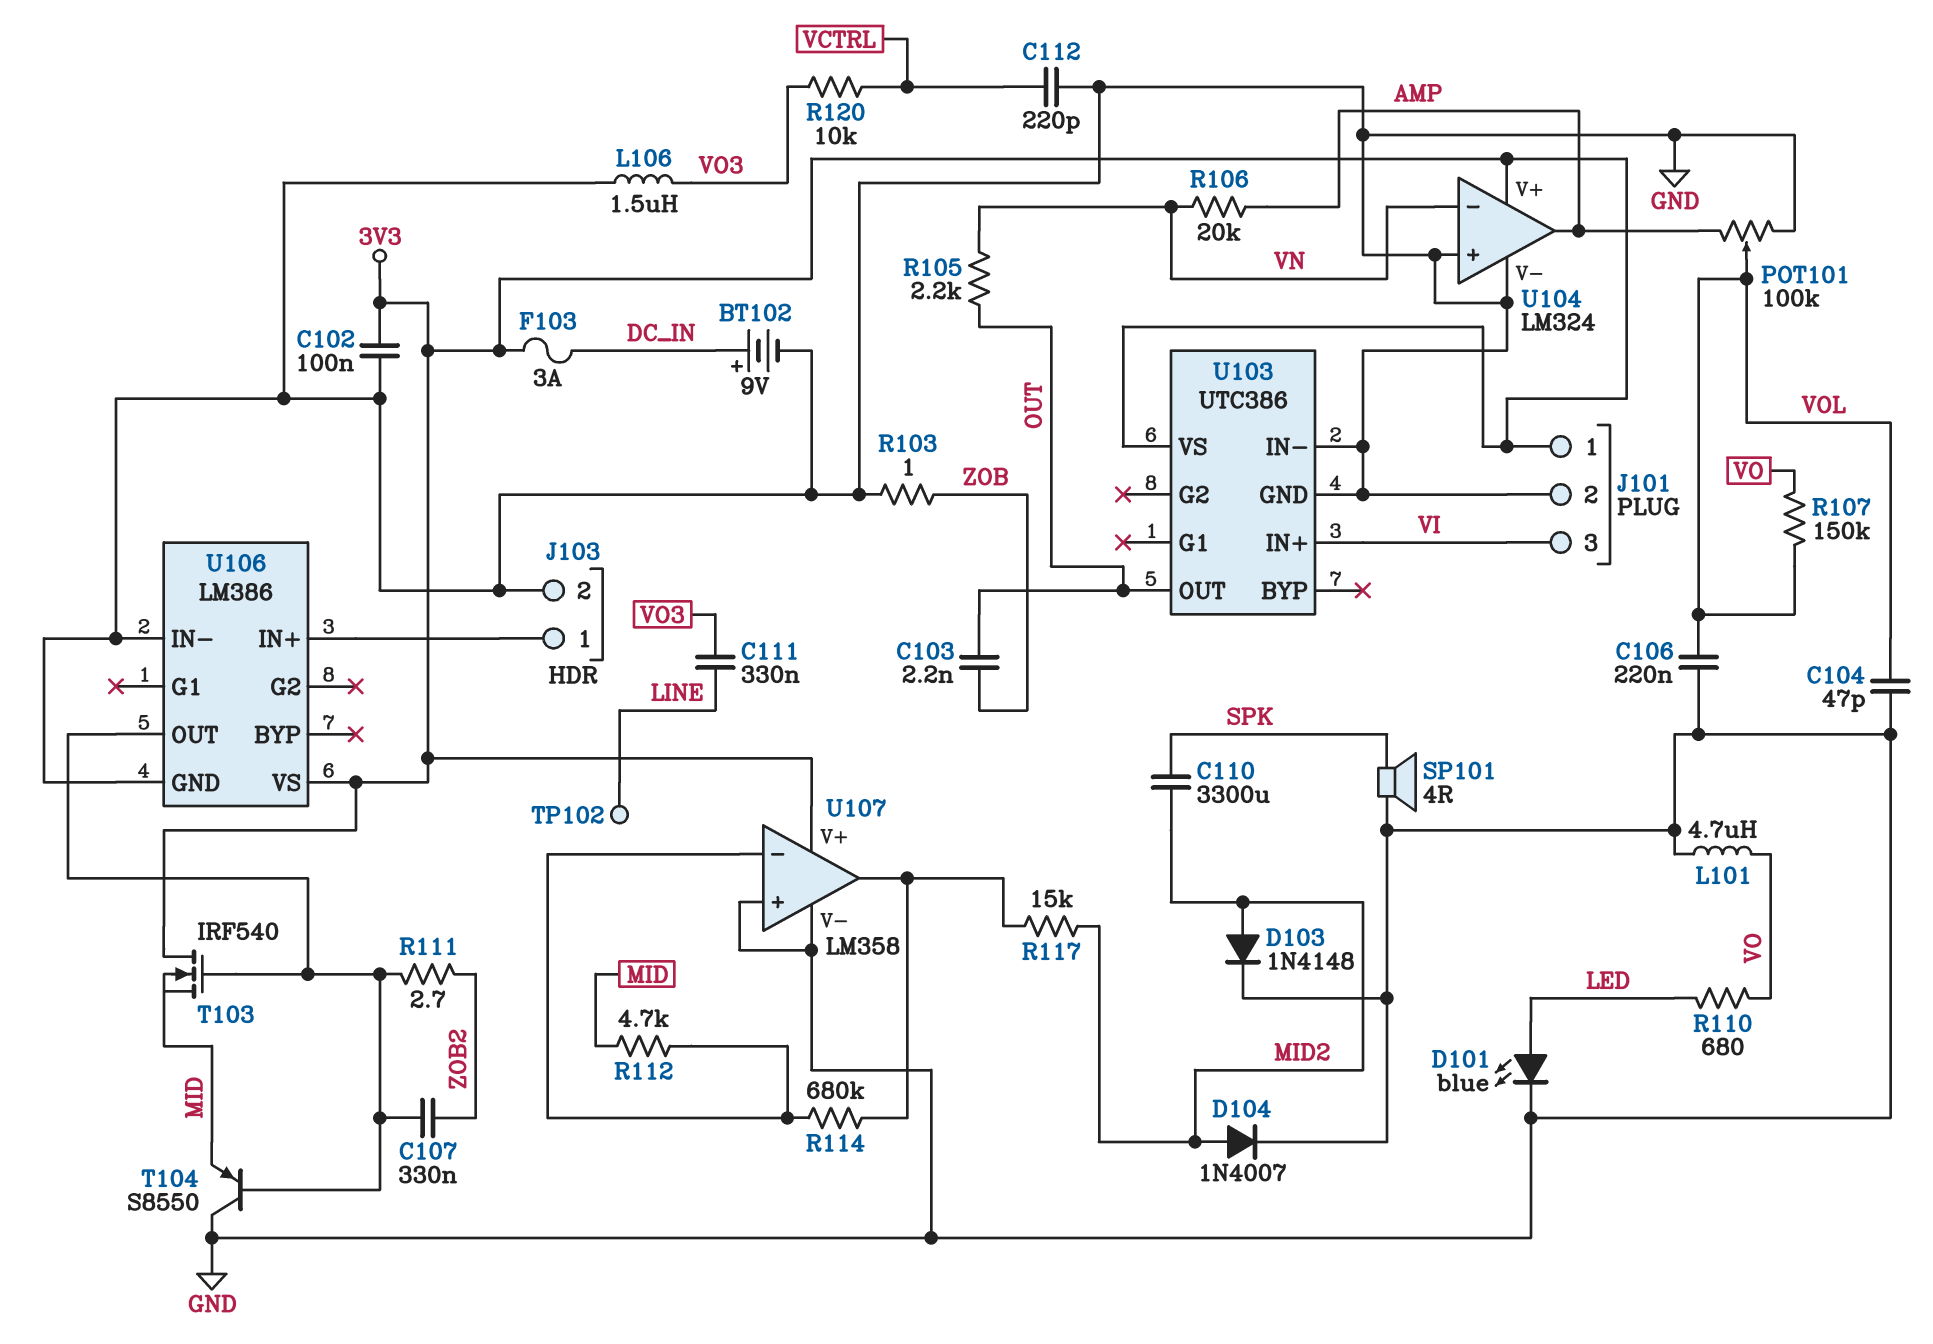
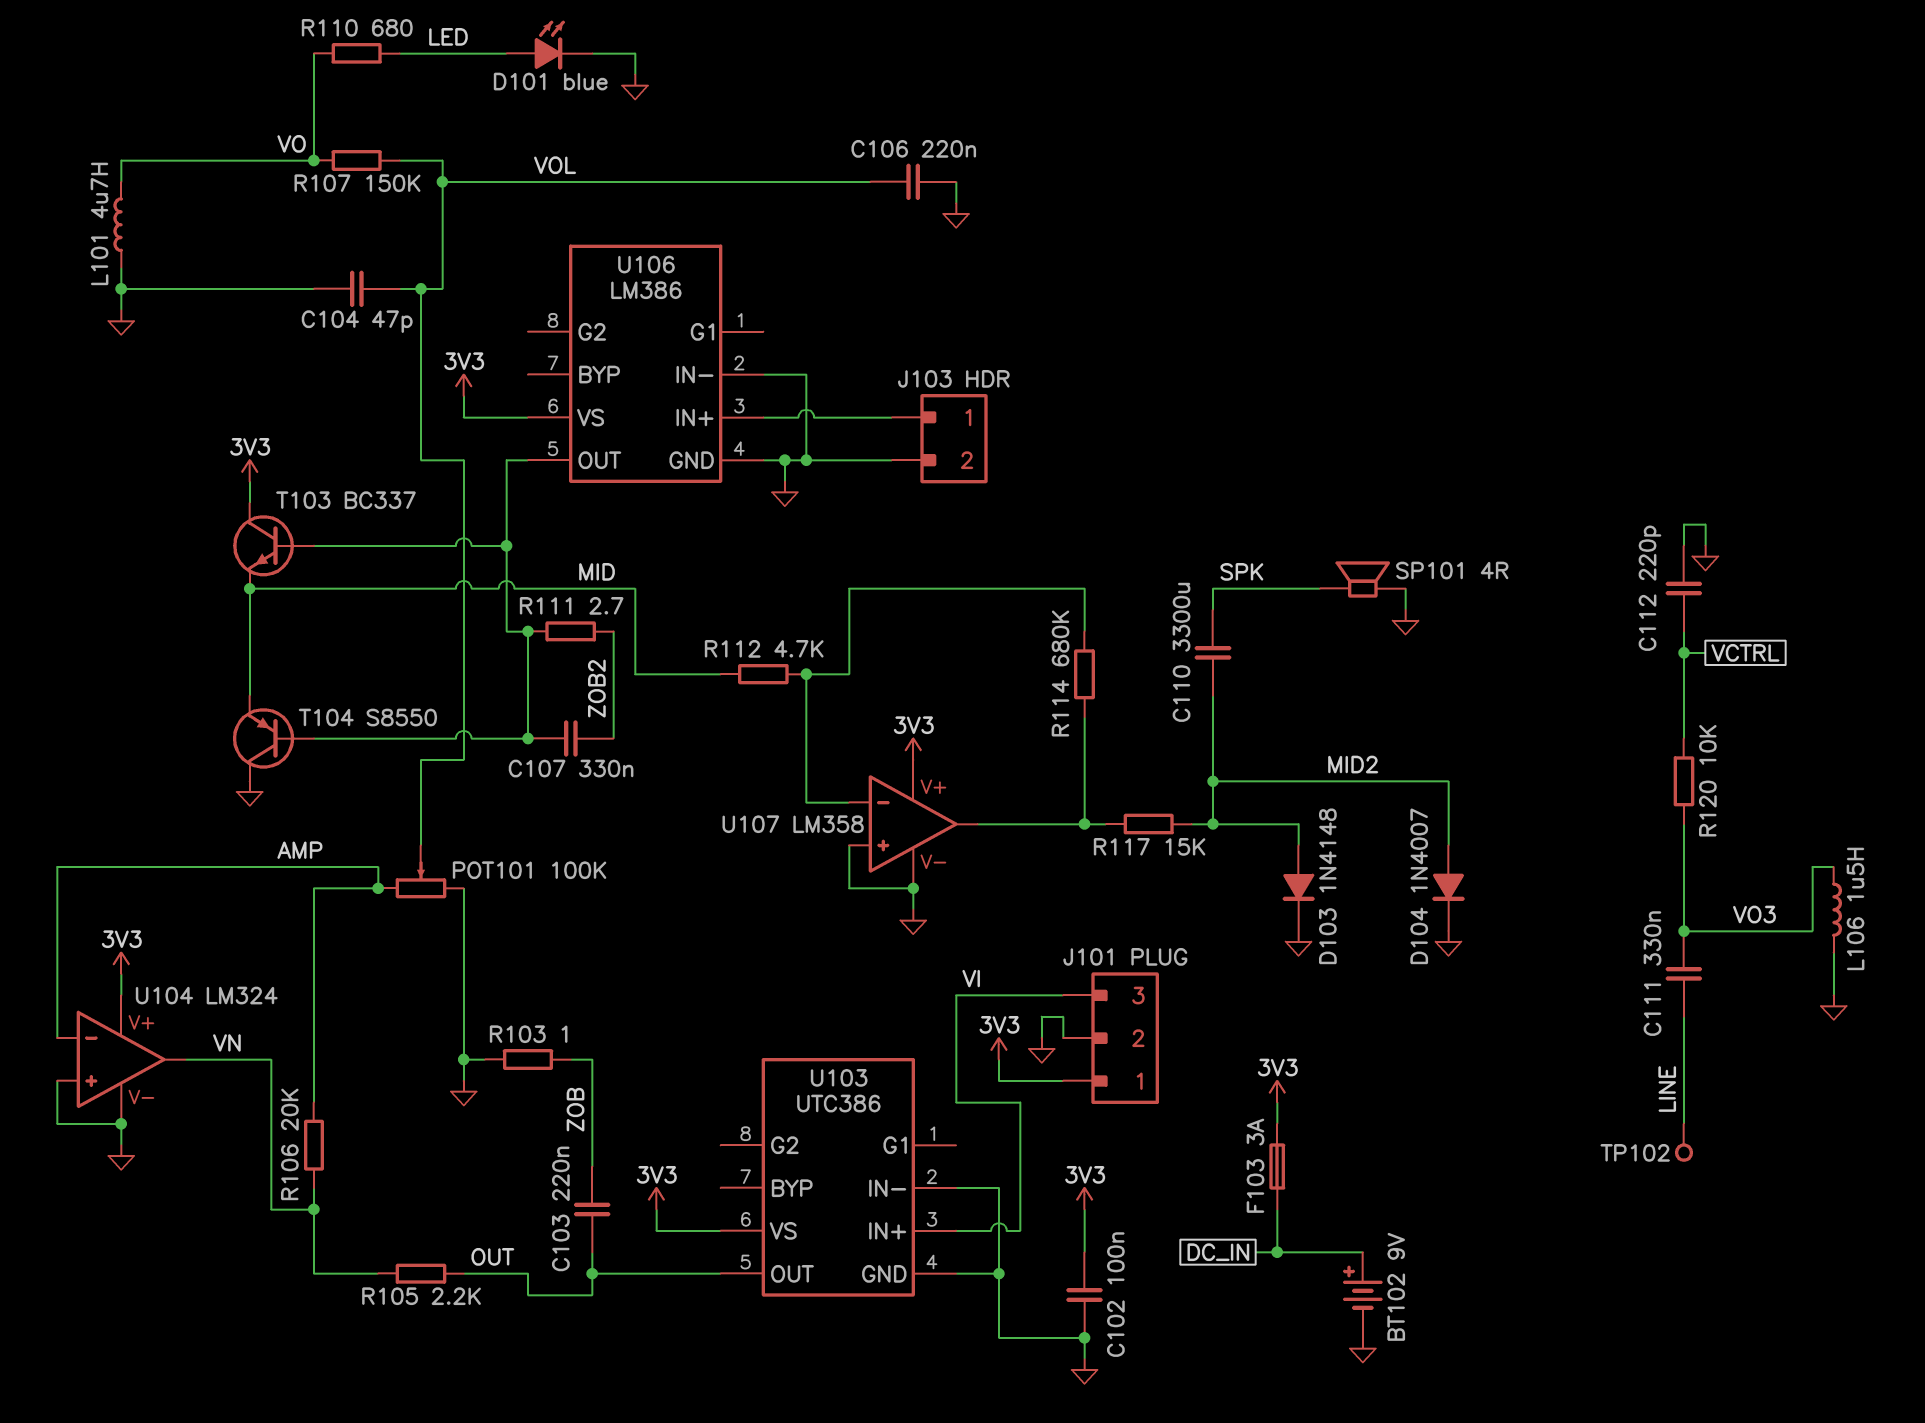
C103: 2.2nF (OUT, ZOB) -> 220nF (OUT, ZOB)
T103: NMOS IRF540 (G U106/OUT, D 3V3, S MID) -> NPN BC337 (B U106/OUT, C 3V3, E MID)
U104 pin in-: VN -> AMP
U104 pin out: AMP -> VN

